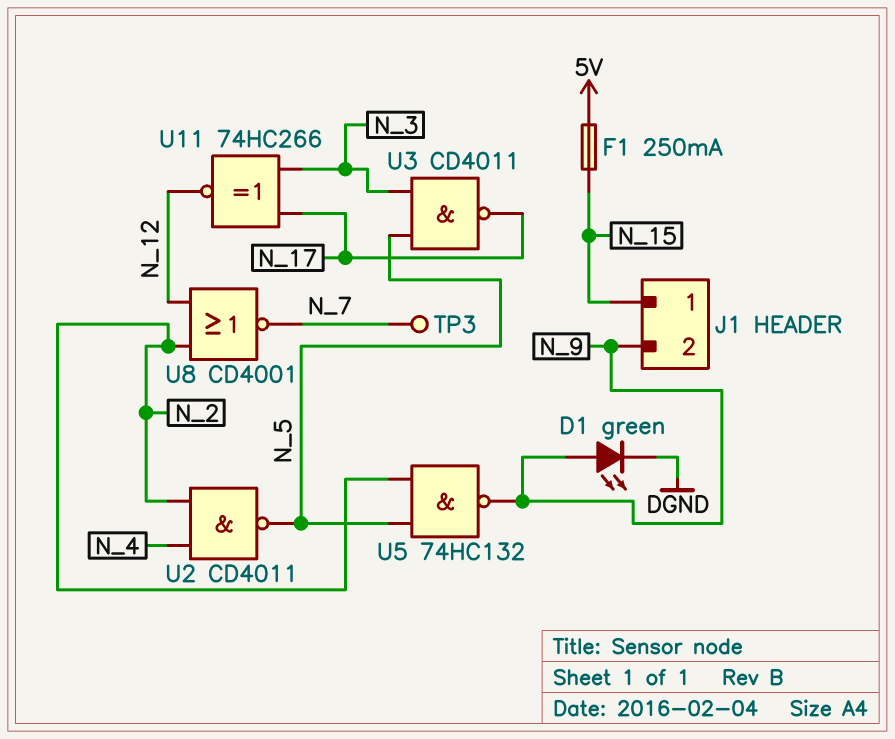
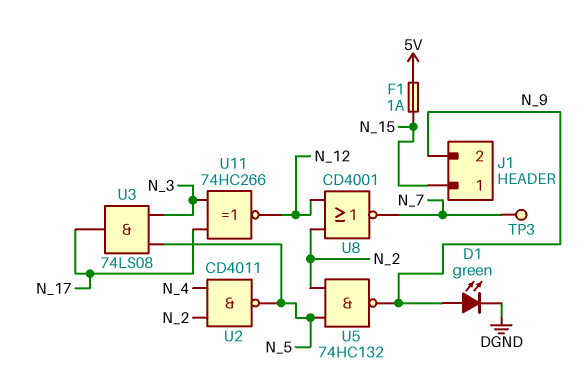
F1: 250mA (5V, N_15) -> 1A (5V, N_15)
U3: NAND CD4011 (in N_3, in N_5, out N_17) -> AND 74LS08 (in N_3, in N_5, out N_17)

